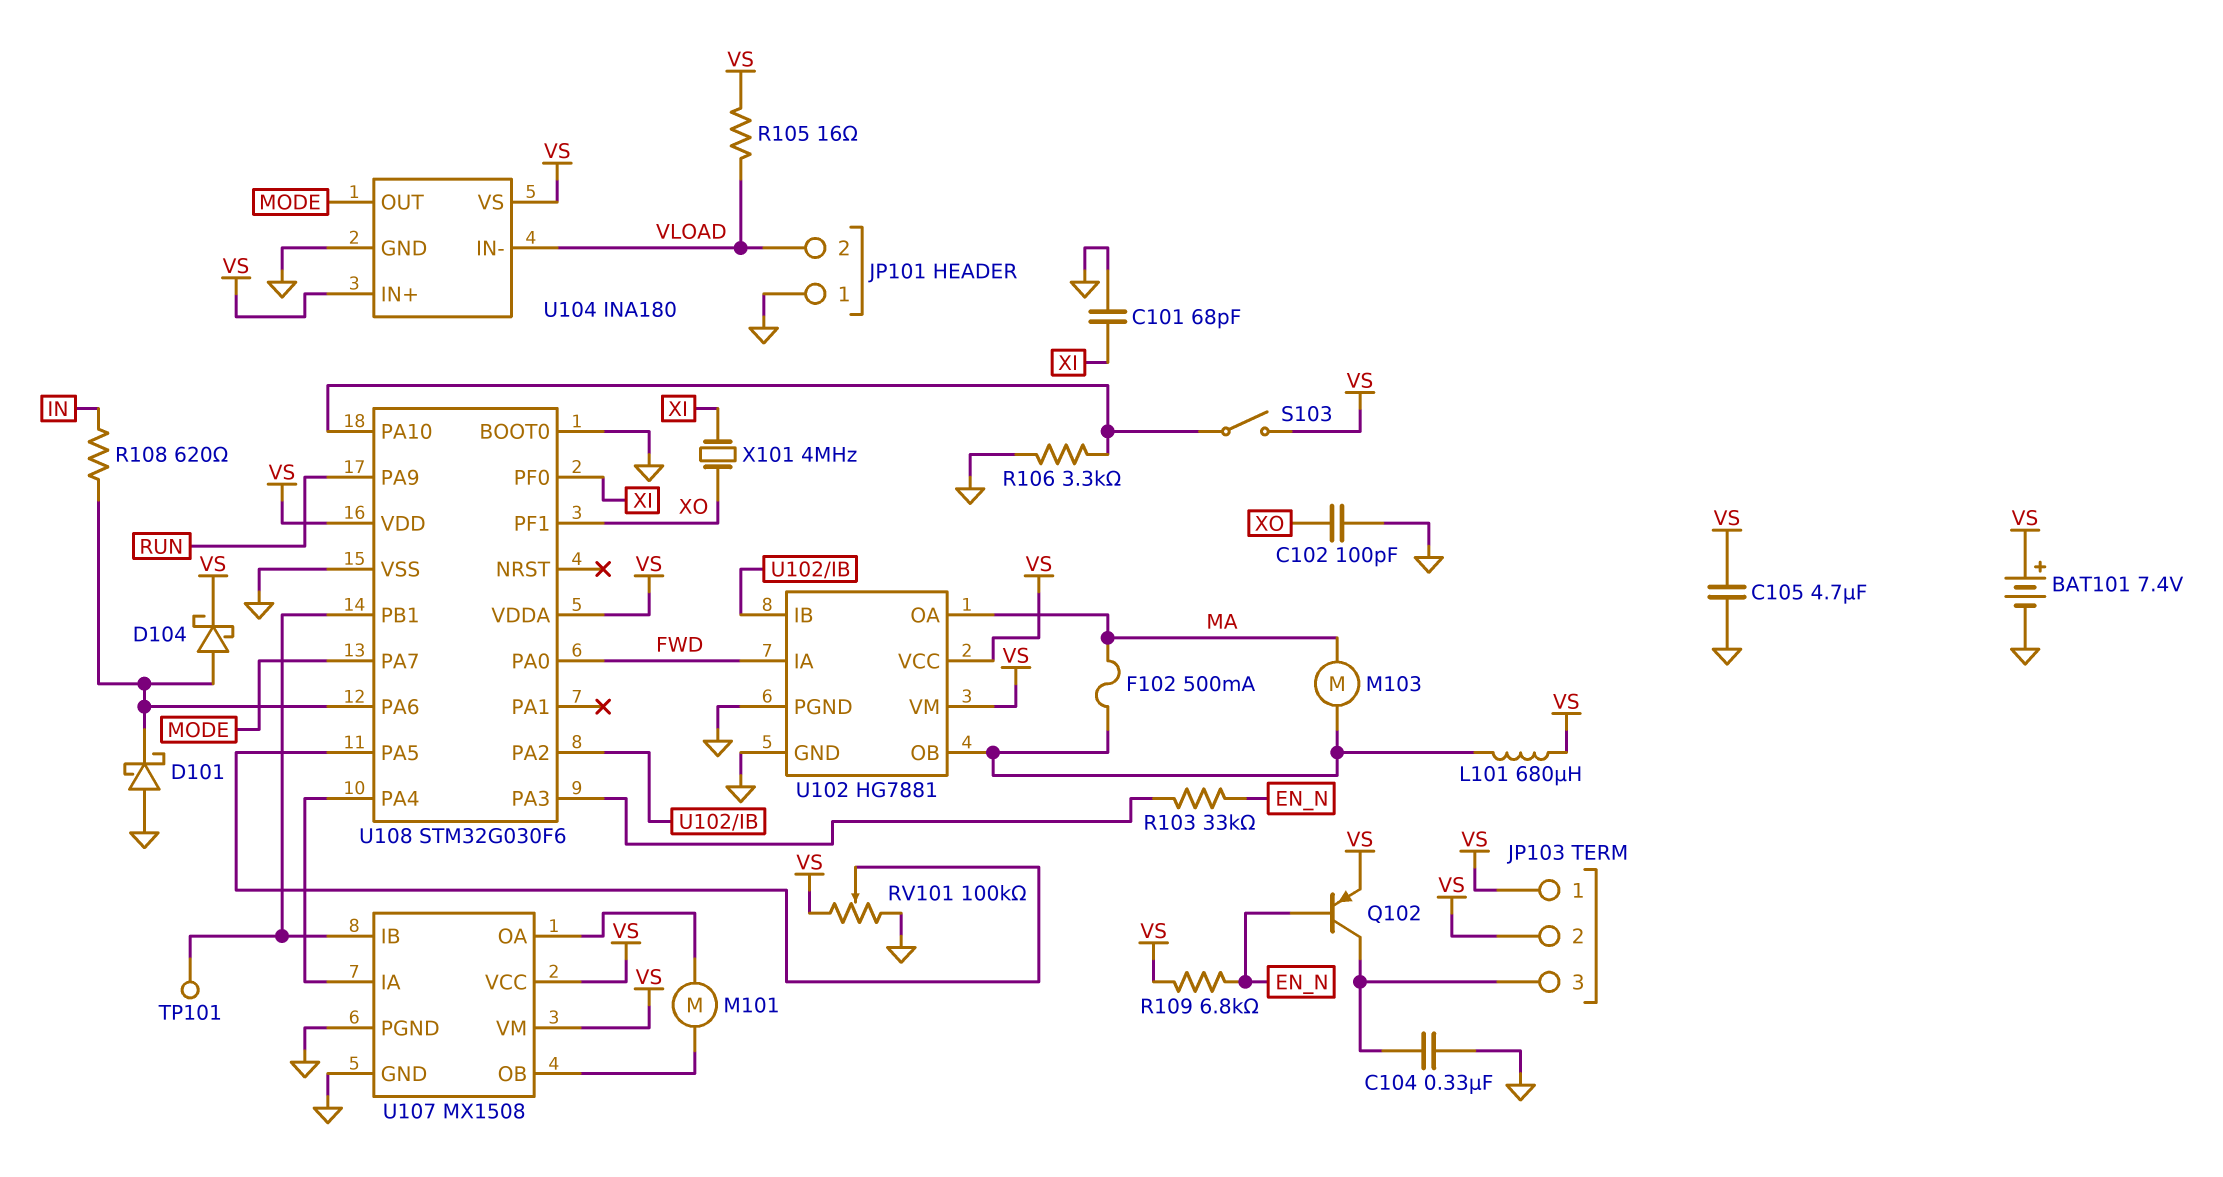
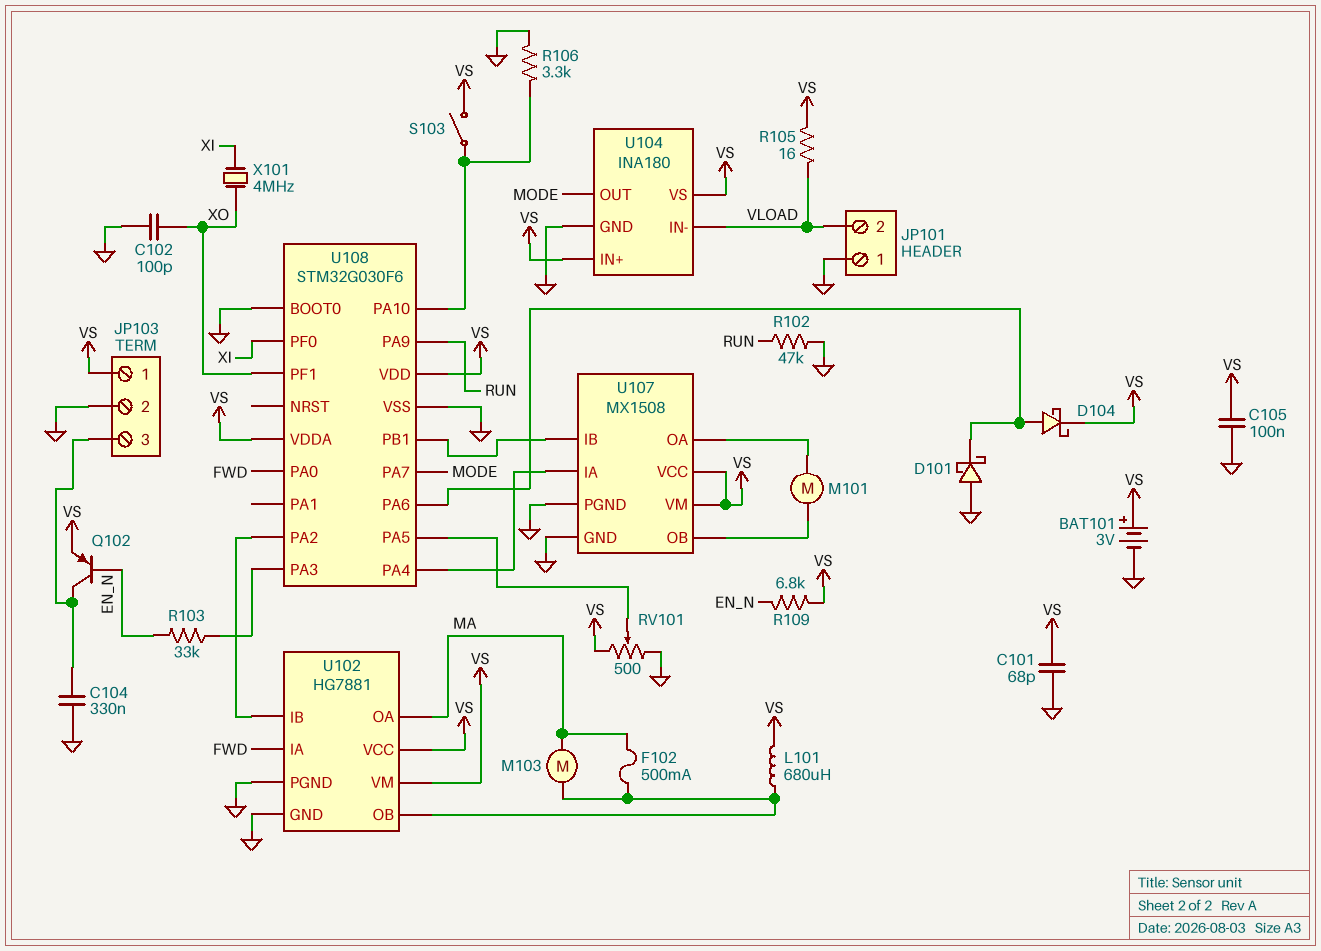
BAT101: 7.4V (plus VS, minus GND) -> 3V (plus VS, minus GND)
C101: 68pF (GND, XI) -> 68pF (GND, VS)
C105: 4.7uF (GND, VS) -> 100nF (GND, VS)
JP103 pin 2: VS -> GND
R102: none -> 47k (GND, RUN)
R108: 620 (IN, U108/PA6) -> none
RV101: 100k (GND, VS, wiper U108/PA5) -> 500 (GND, VS, wiper U108/PA5)
TP101: test point (U107/IB) -> none

